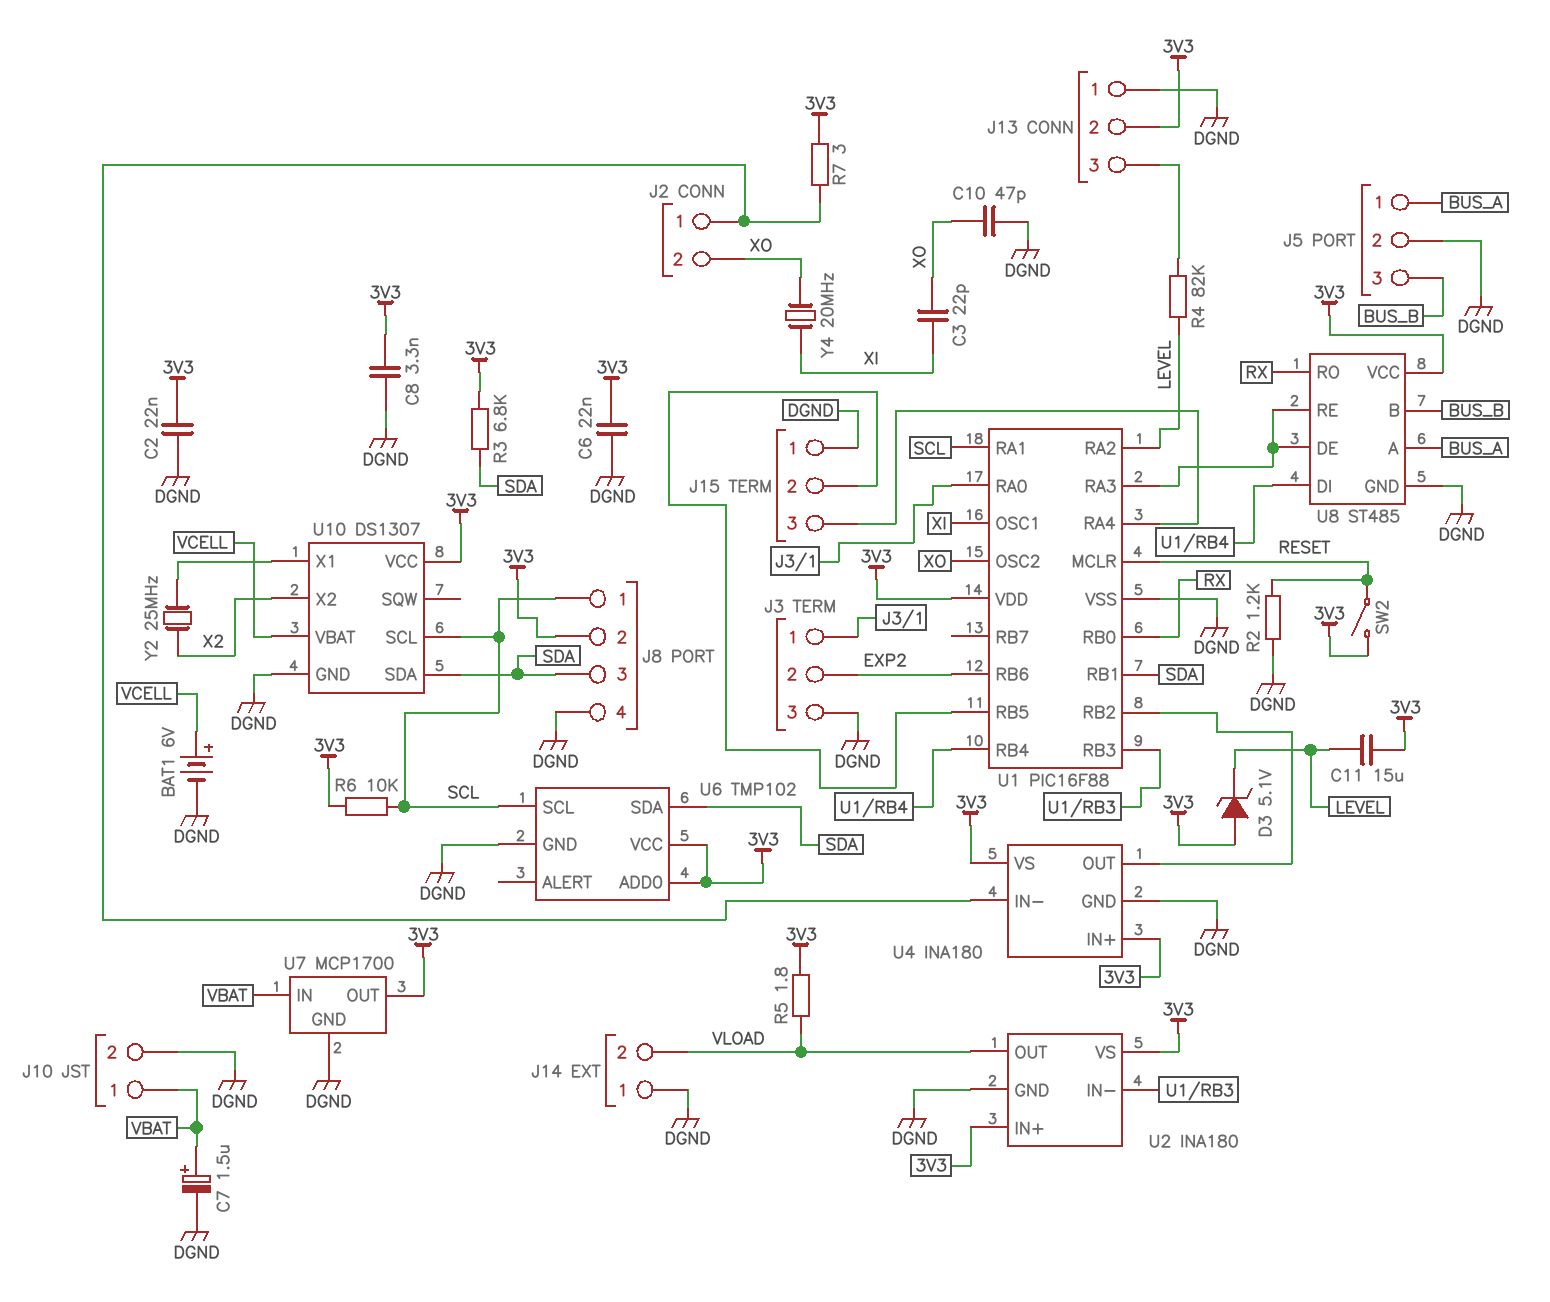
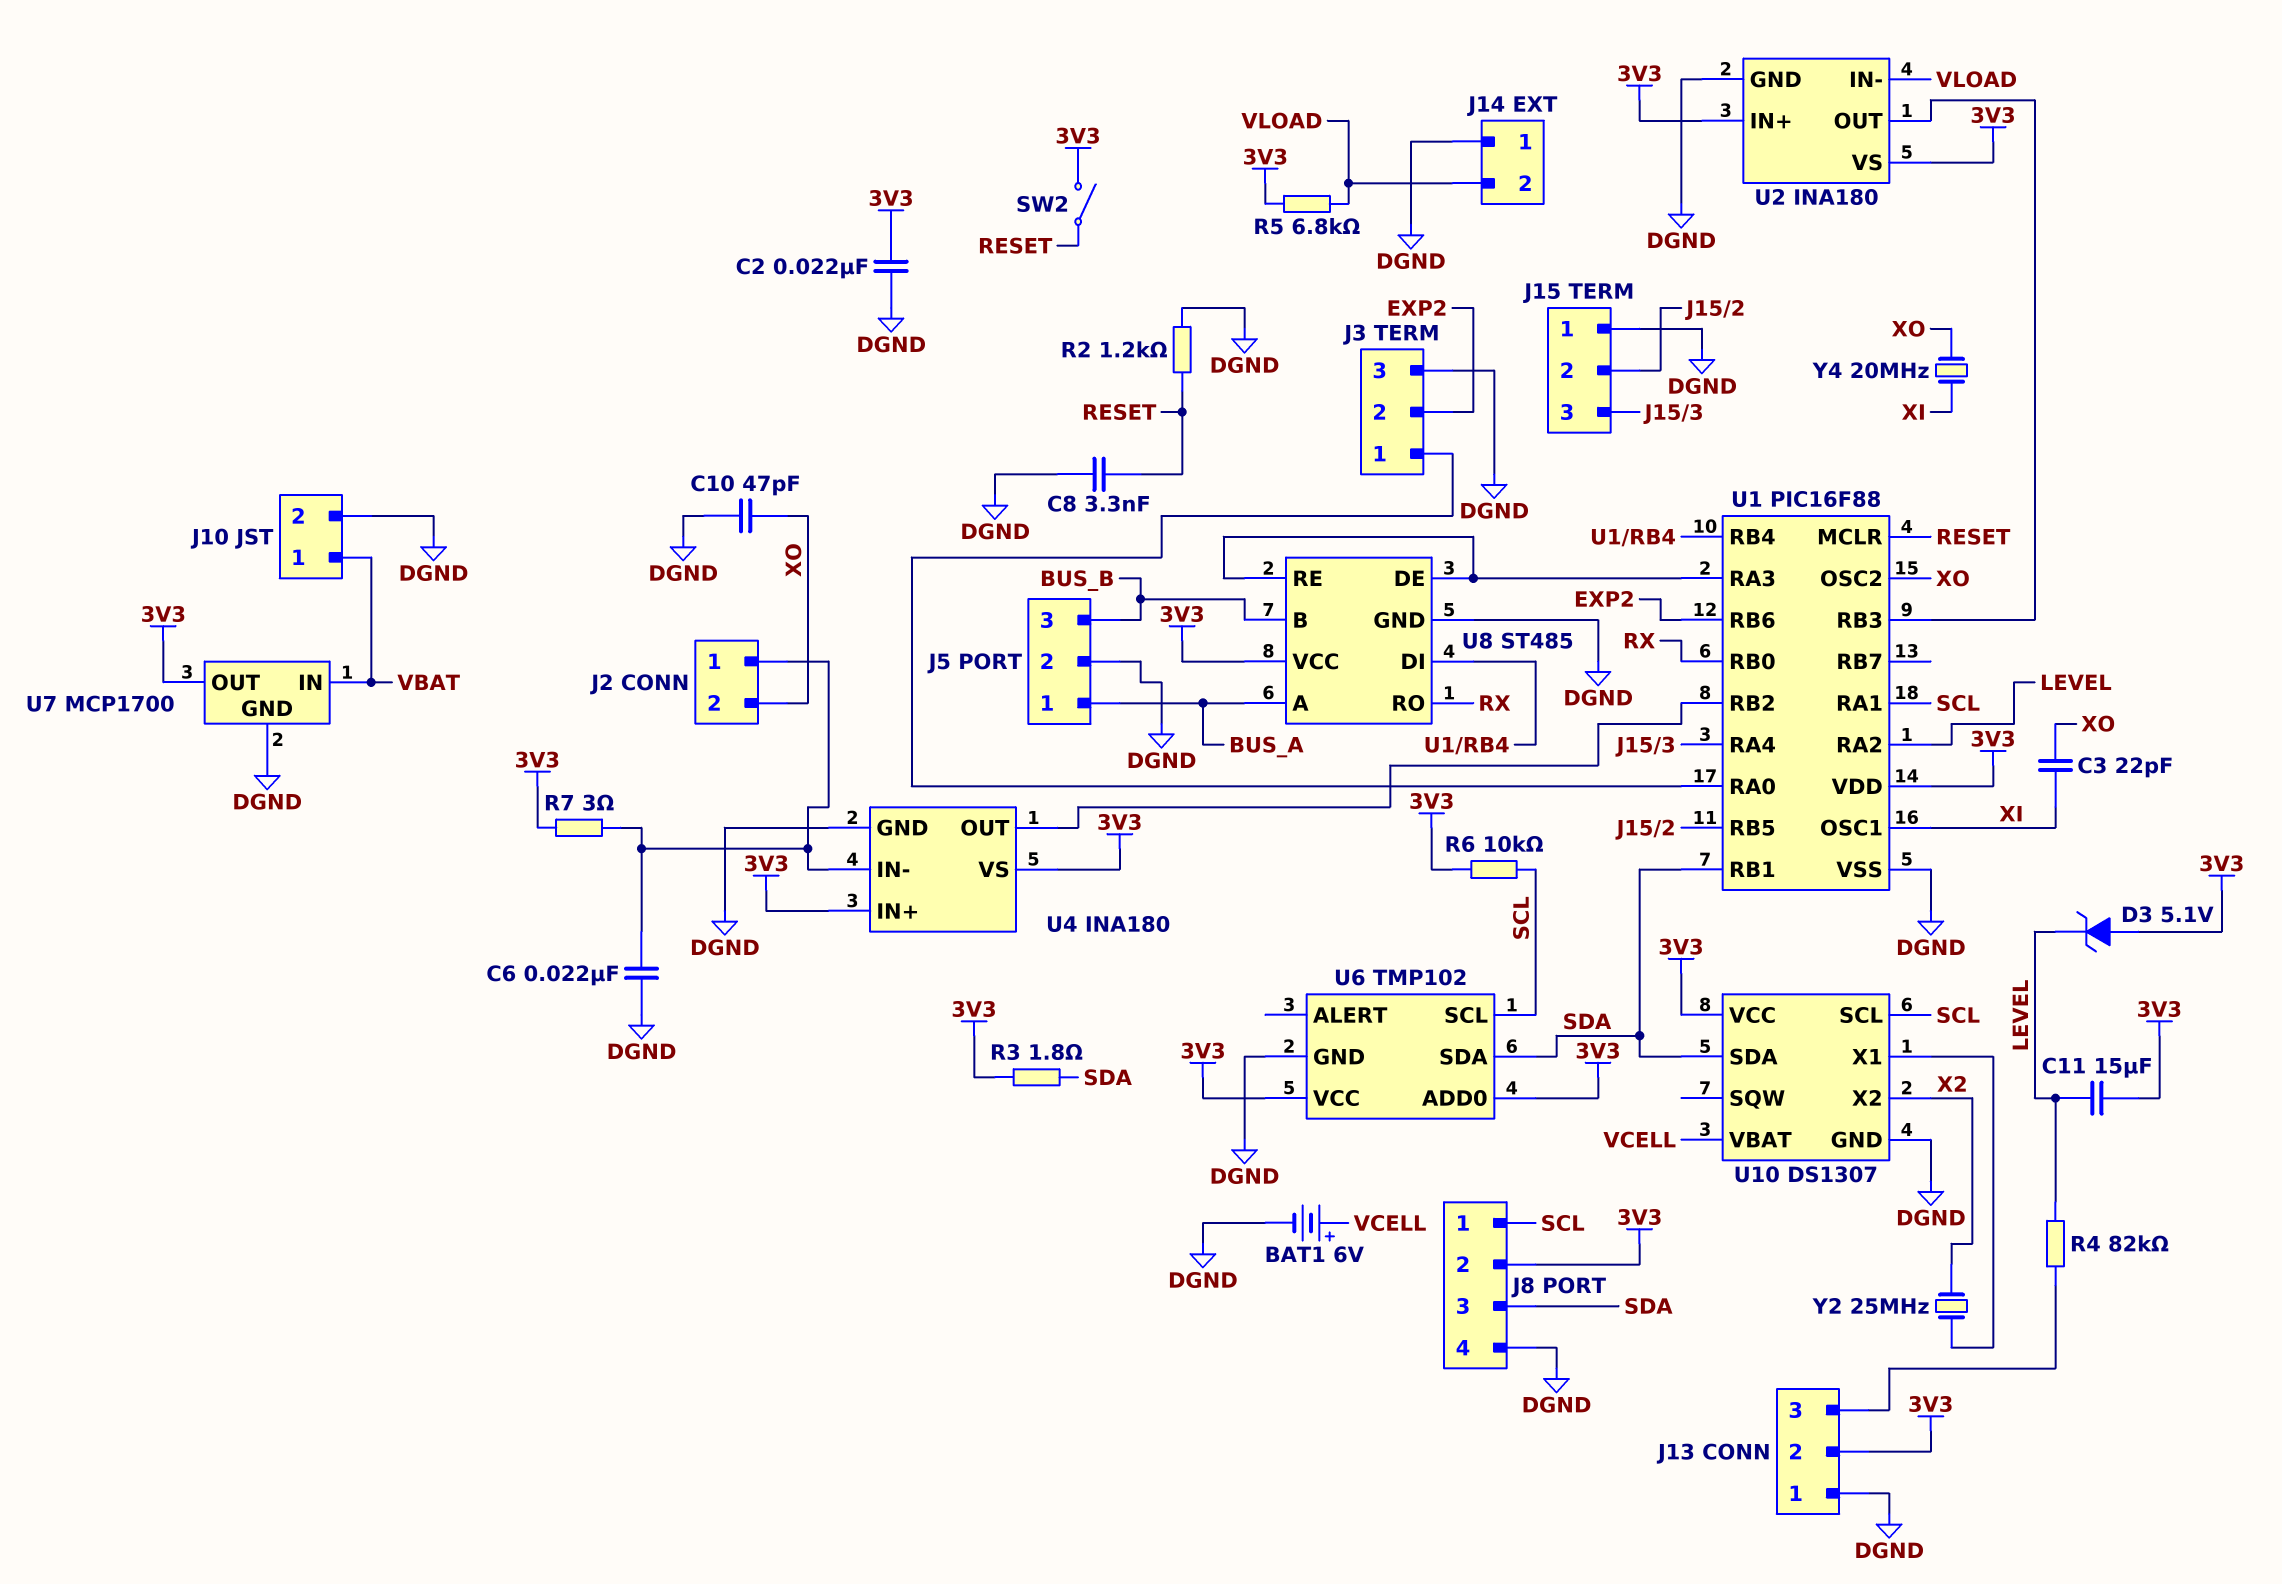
C6: 22nF (3V3, DGND) -> 22nF (DGND, J2/1)
C7: 1.5uF (plus VBAT, minus DGND) -> none
C8: 3.3nF (3V3, DGND) -> 3.3nF (DGND, RESET)
R3: 6.8k (3V3, SDA) -> 1.8 (3V3, SDA)
R5: 1.8 (3V3, VLOAD) -> 6.8k (3V3, VLOAD)
U2 pin IN-: U1/RB3 -> VLOAD
U2 pin OUT: VLOAD -> U1/RB3

